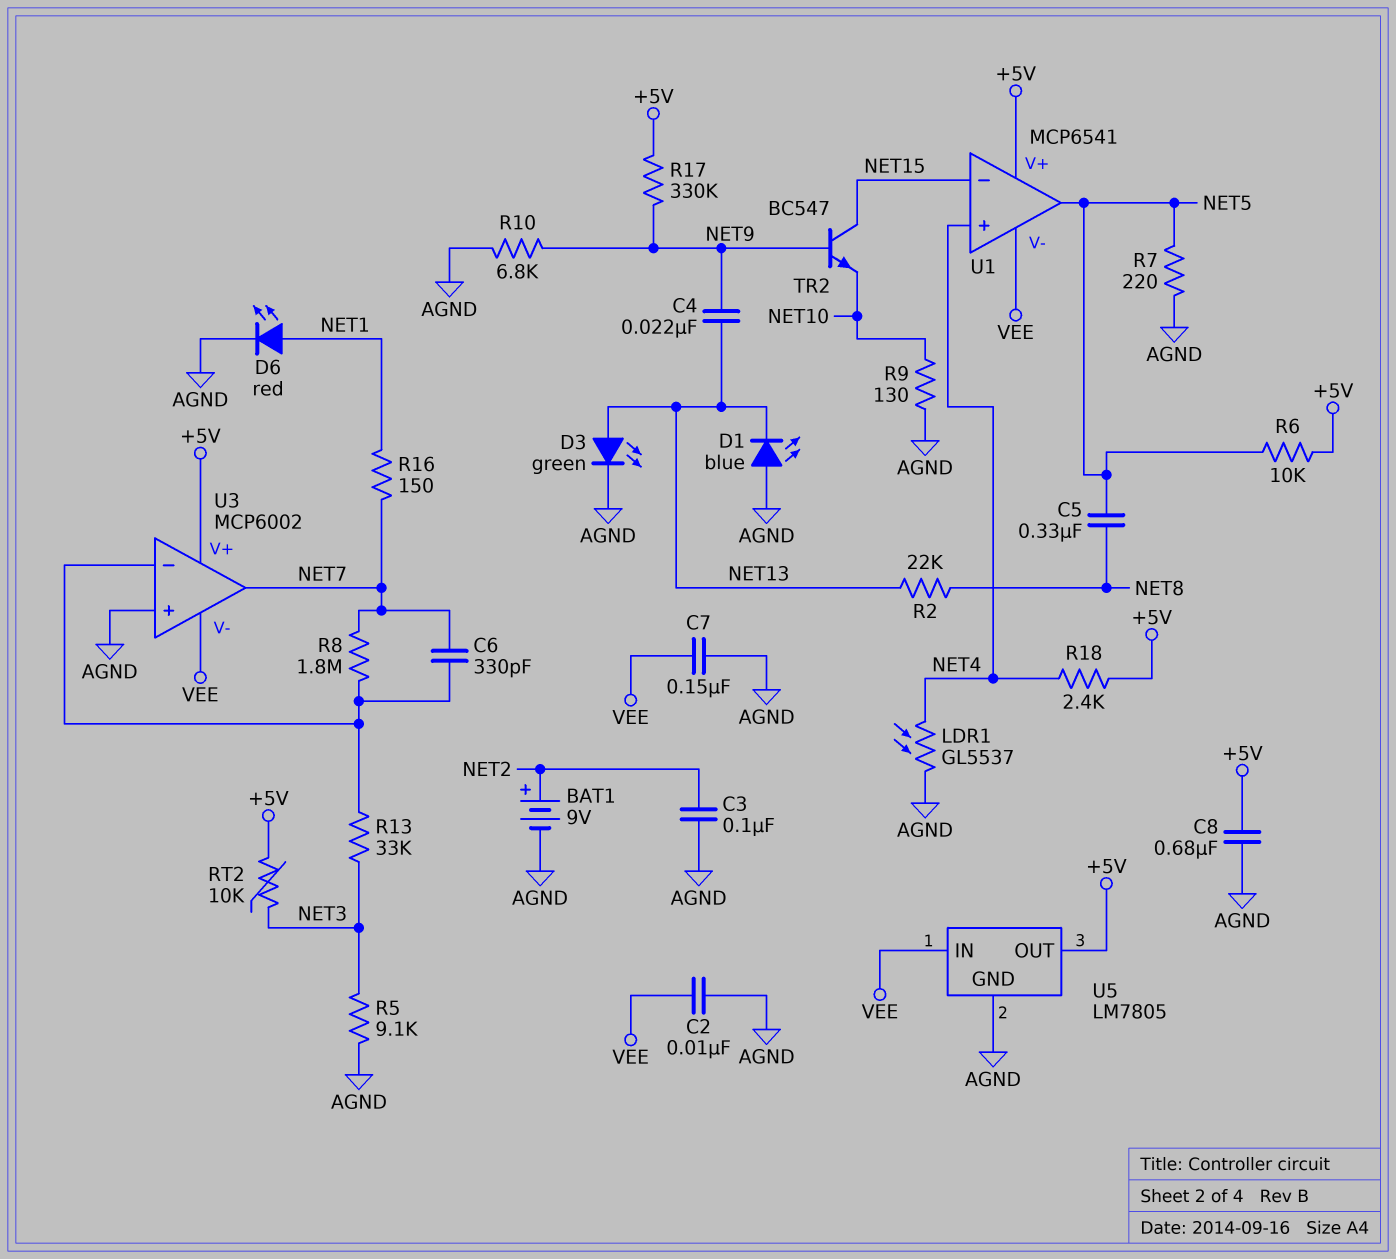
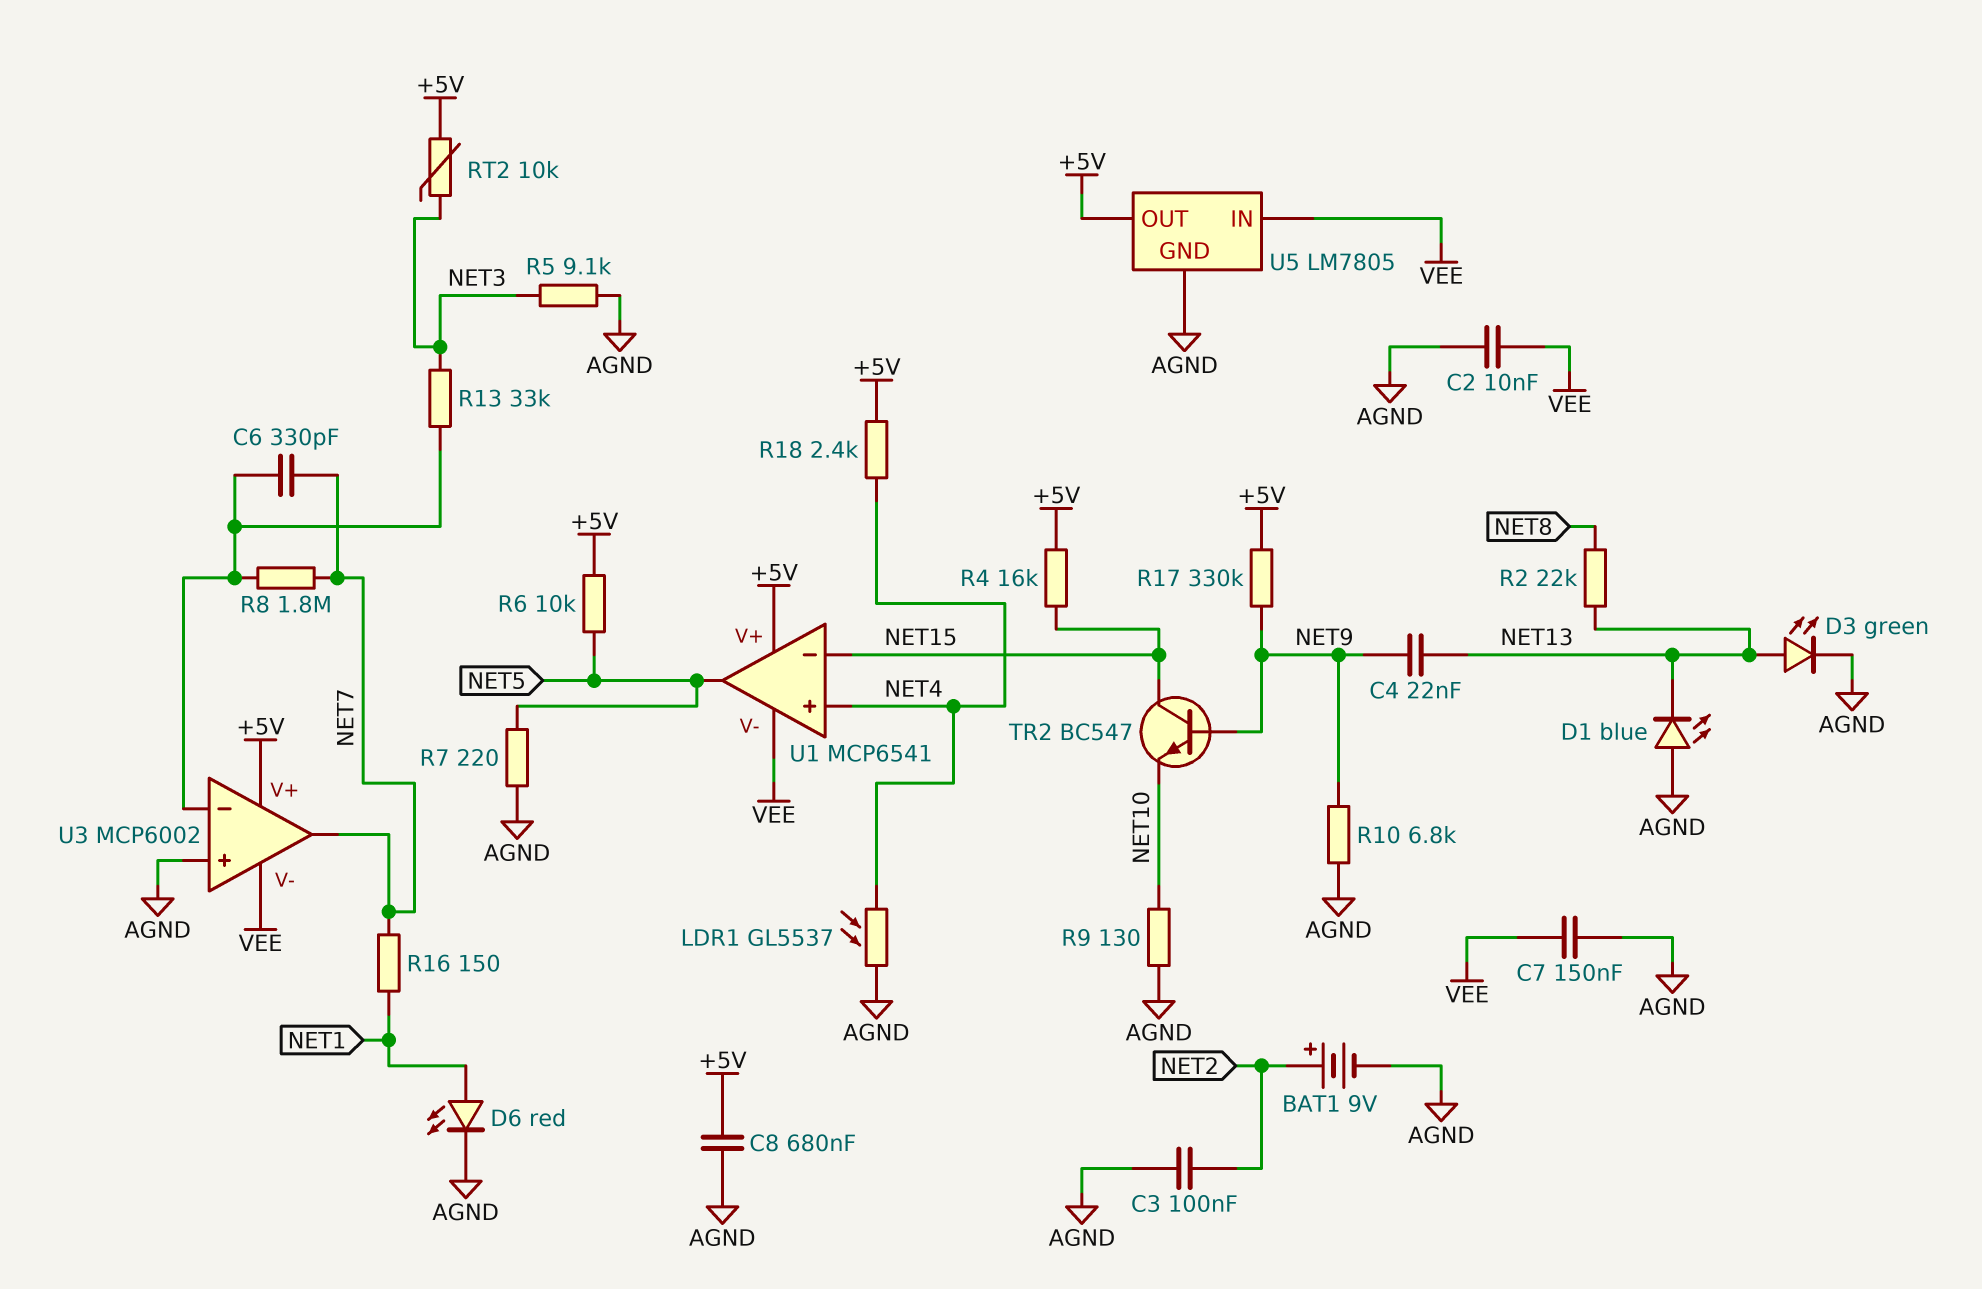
C5: 330nF (NET5, NET8) -> none
R4: none -> 16k (+5V, NET15)

